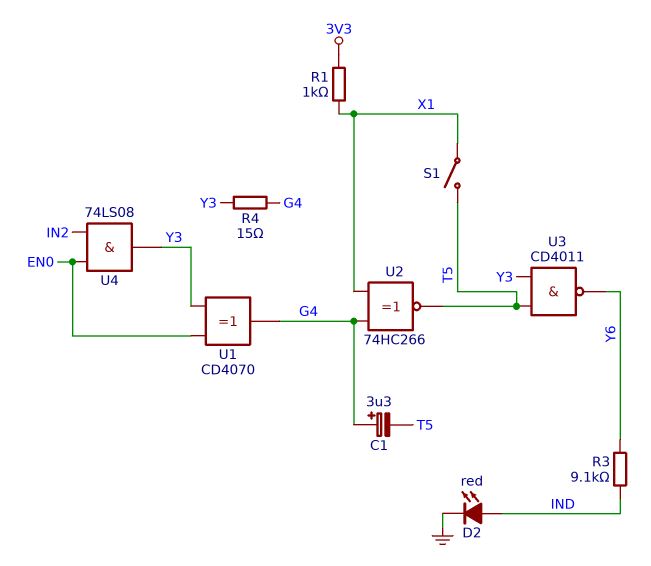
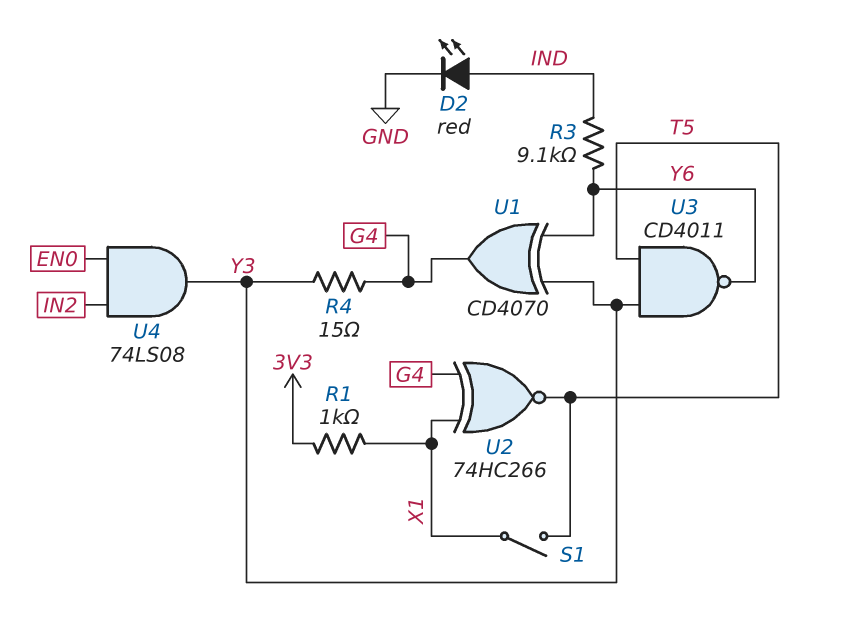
C1: 3.3uF (plus G4, minus T5) -> none
U1: XOR CD4070 (in EN0, in Y3, out G4) -> XOR CD4070 (in Y3, in Y6, out G4)

